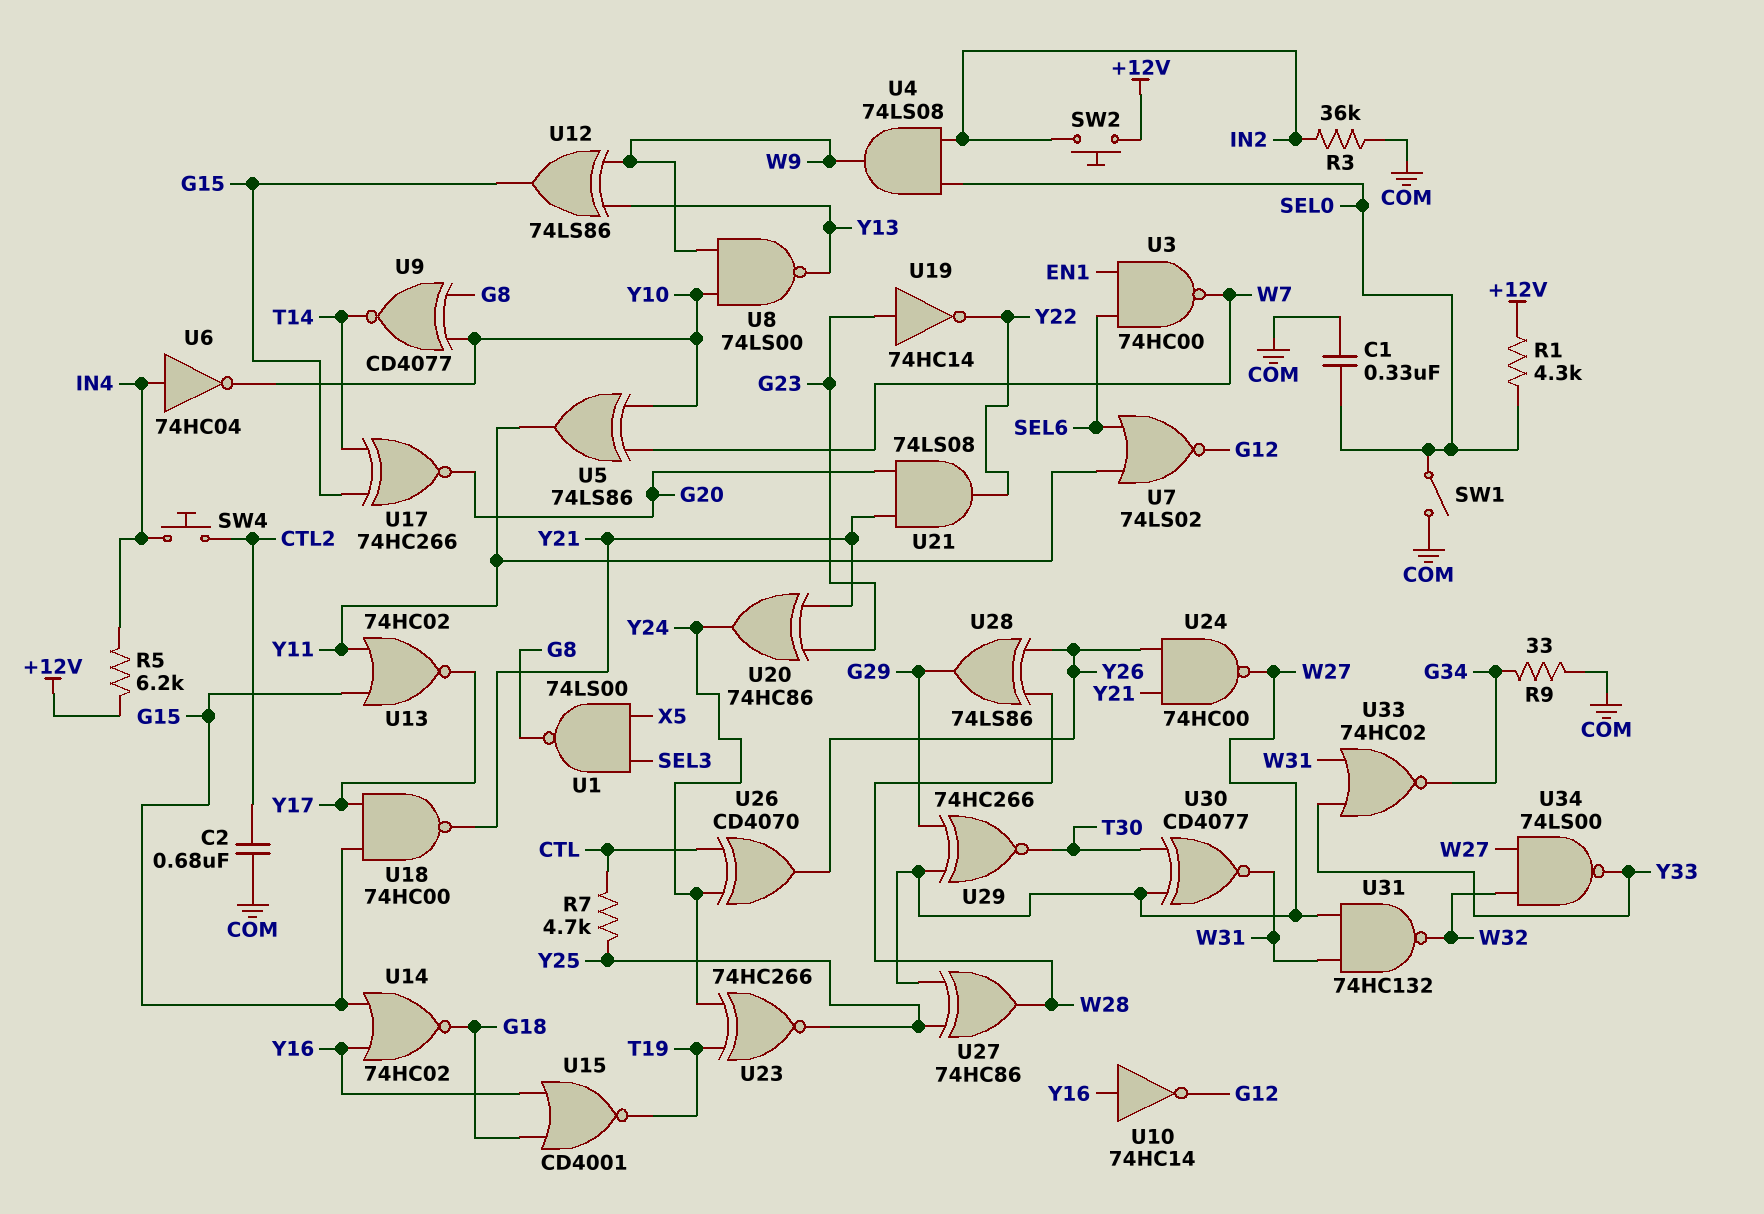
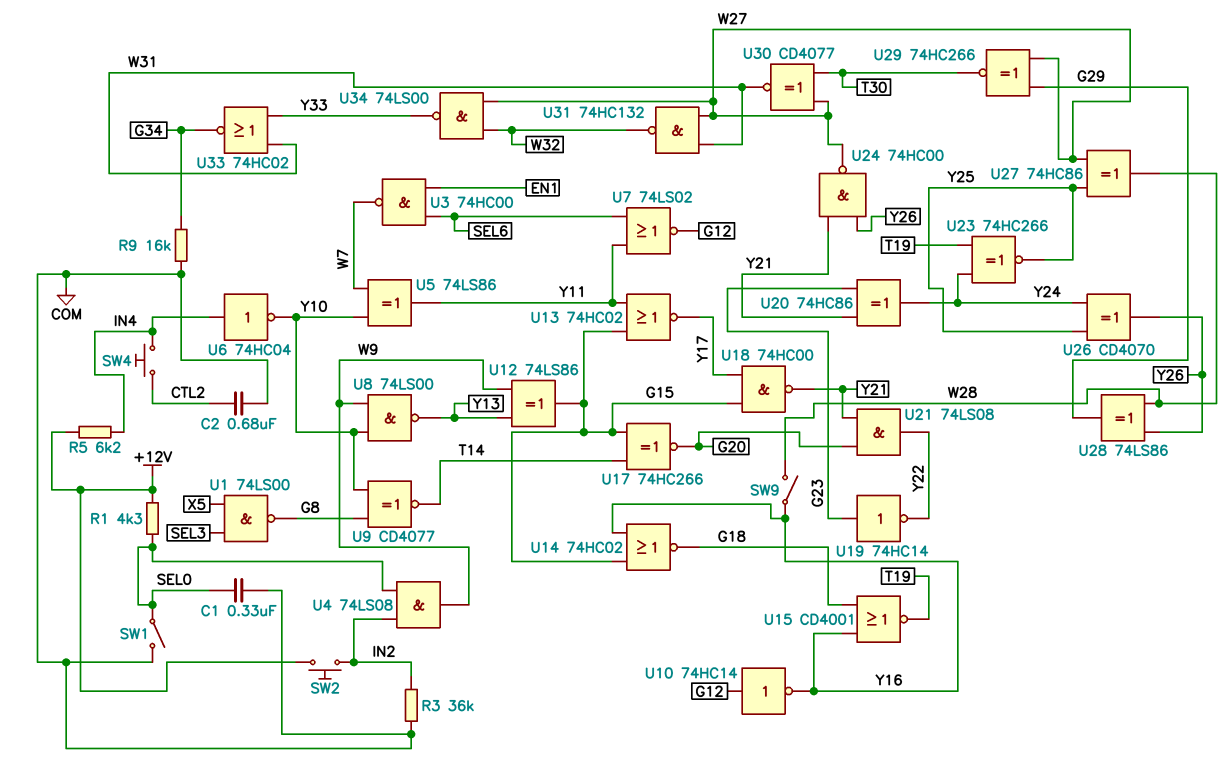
R7: 4.7k (CTL, Y25) -> none
R9: 33 (COM, G34) -> 16k (COM, G34)
SW9: none -> switch (W28, Y16)
U10: NOT 74HC14 (in Y16, out G12) -> NOT 74HC14 (in G12, out Y16)
U26: XOR CD4070 (in CTL, in Y24, out Y26) -> XOR CD4070 (in Y24, in Y25, out Y26)

